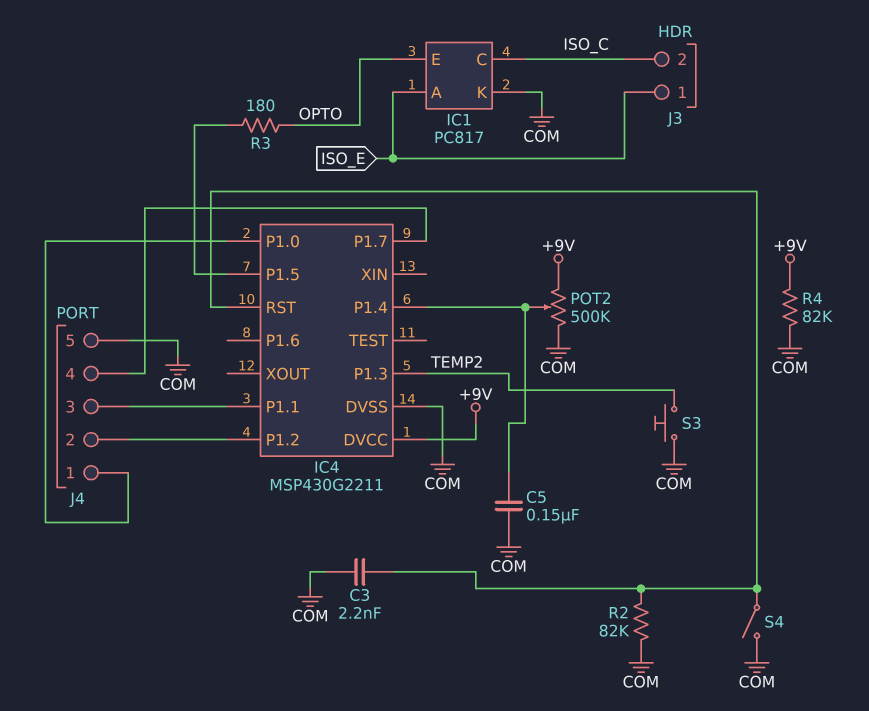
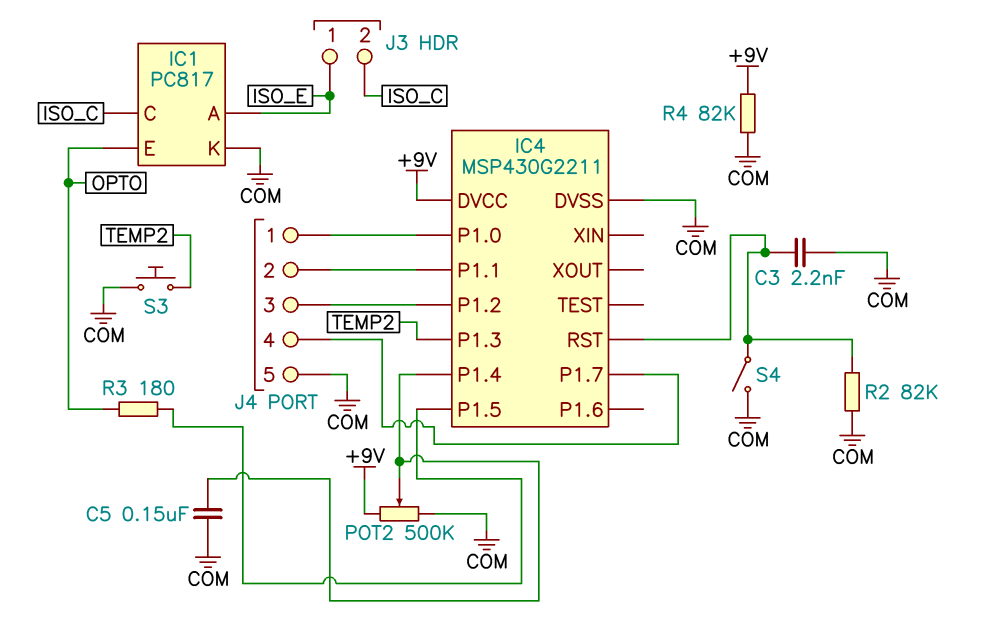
J4 pin 2: IC4/P1.2 -> IC4/P1.1
J4 pin 3: IC4/P1.1 -> IC4/P1.2

